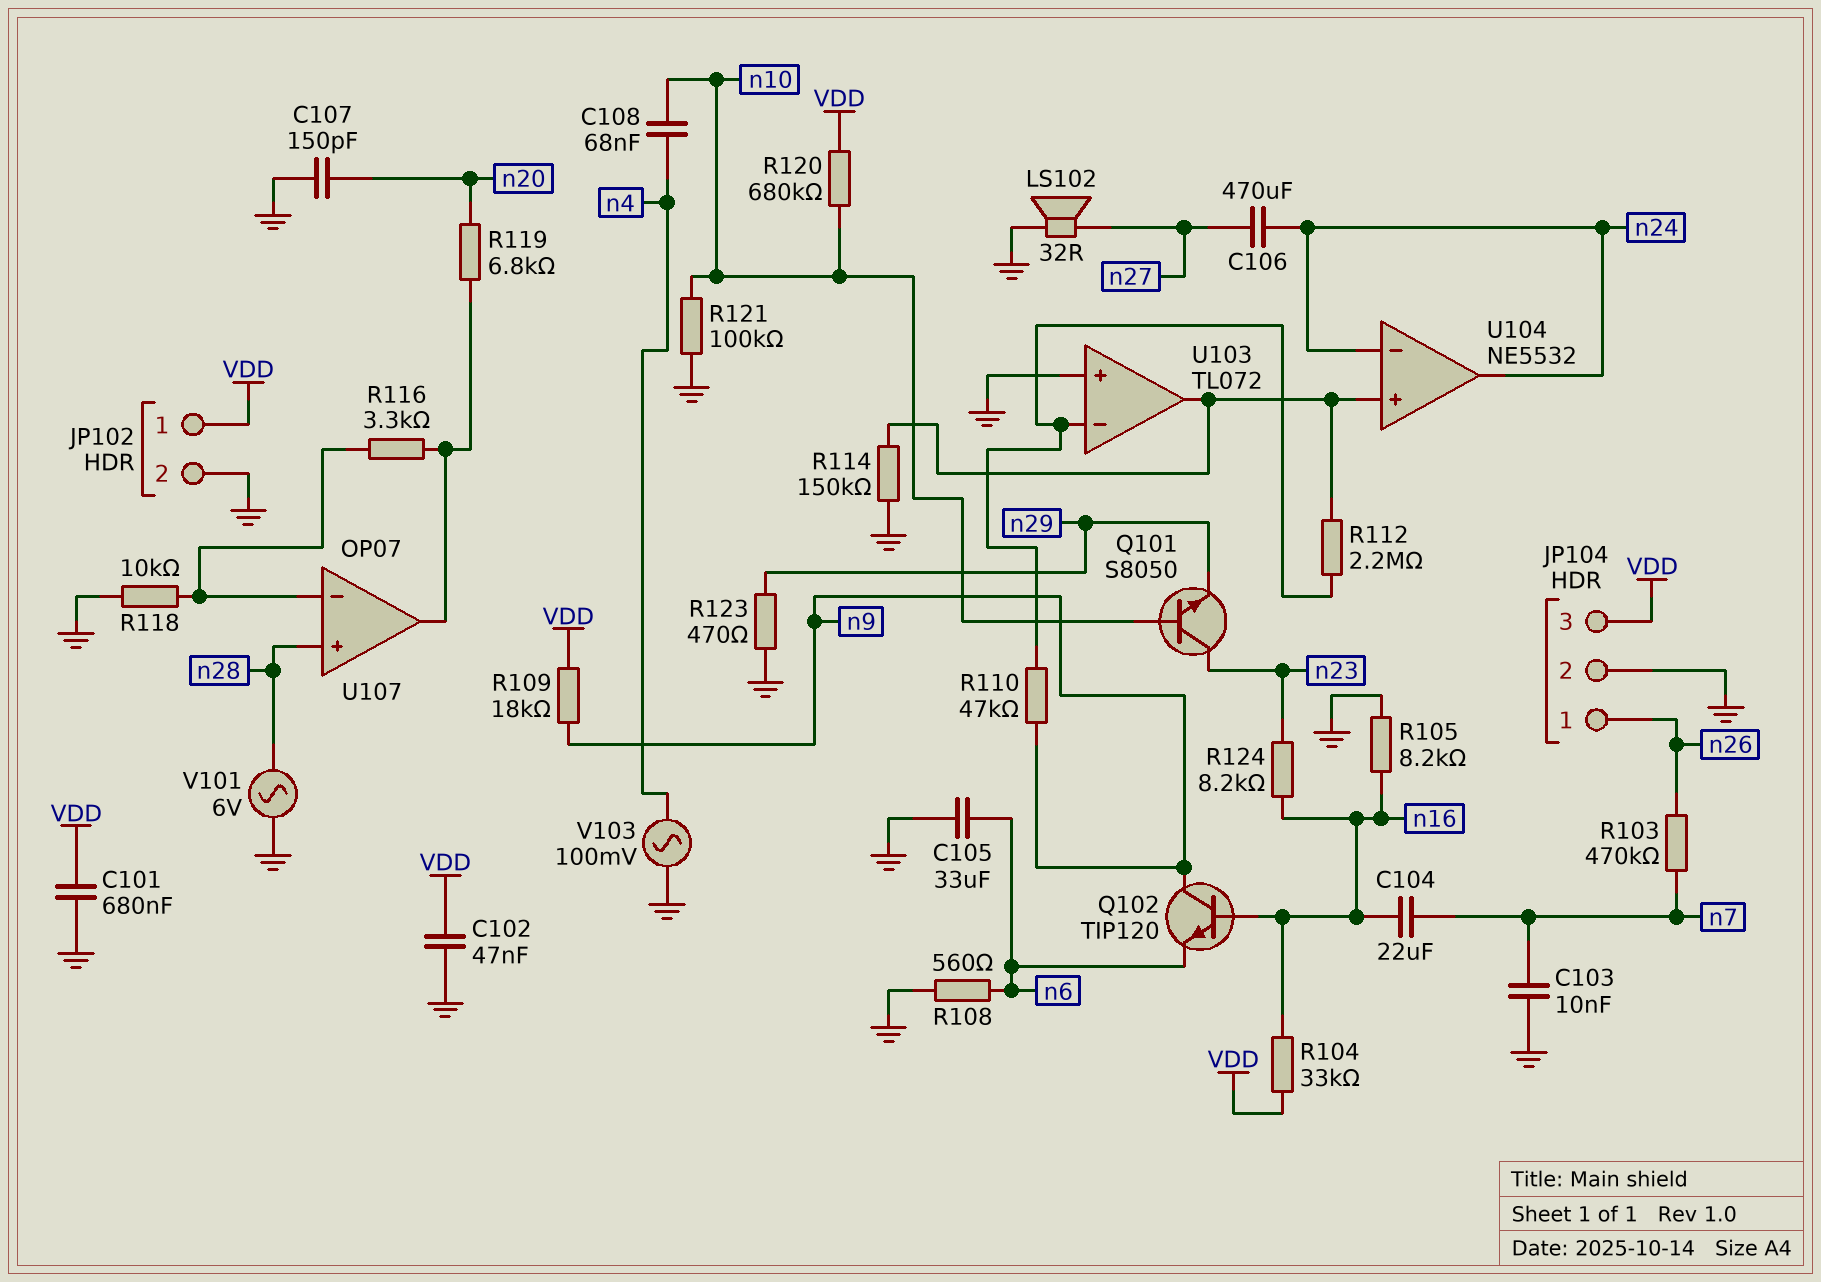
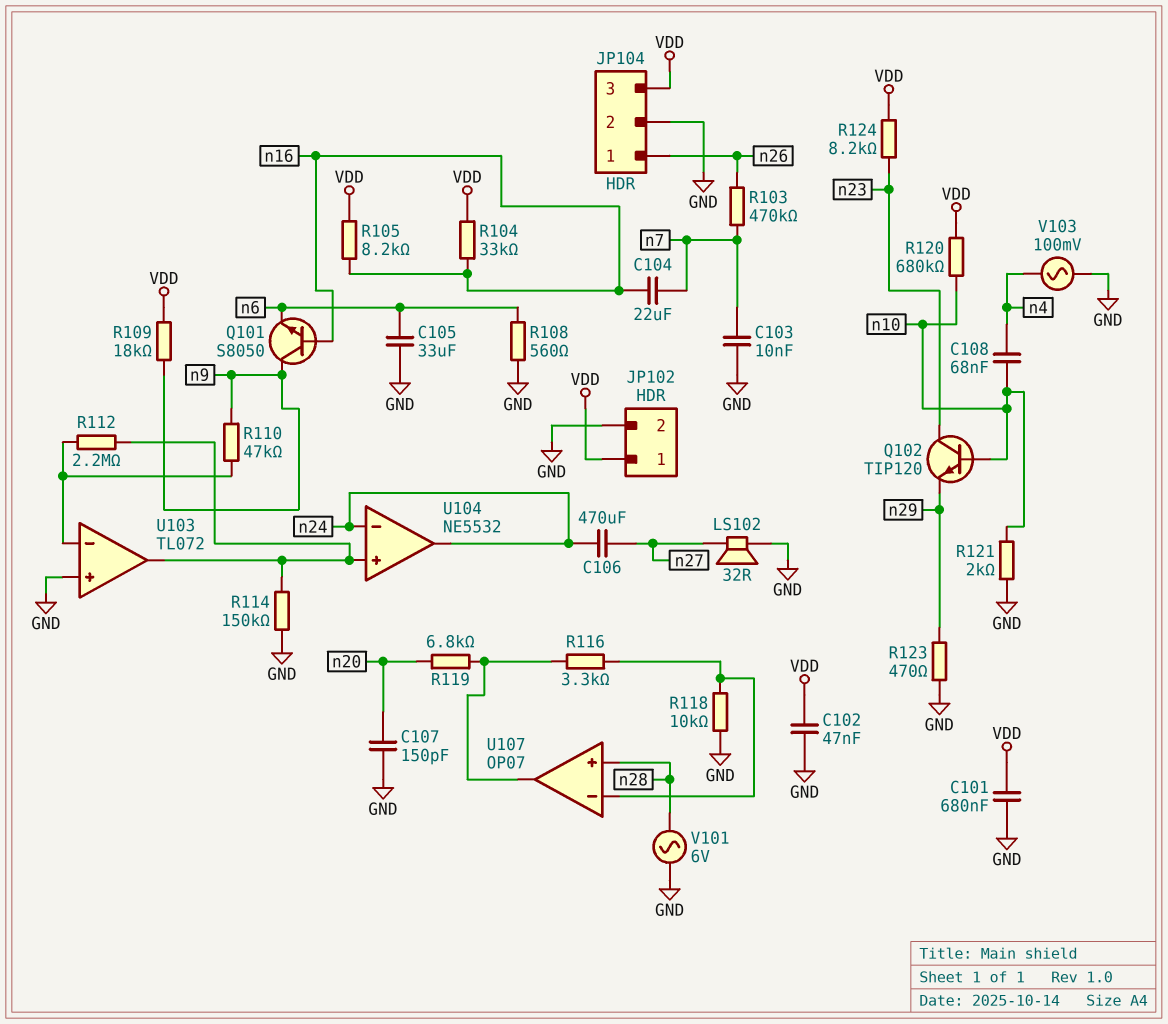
Q101: NPN S8050 (B n10, C n23, E n29) -> NPN S8050 (B n16, C n9, E n6)
Q102: NPN TIP120 (B n16, C n9, E n6) -> NPN TIP120 (B n10, C n23, E n29)
R105: 8.2k (GND, n16) -> 8.2k (VDD, n16)
R121: 100k (GND, n10) -> 2k (GND, n10)
R124: 8.2k (n16, n23) -> 8.2k (VDD, n23)

